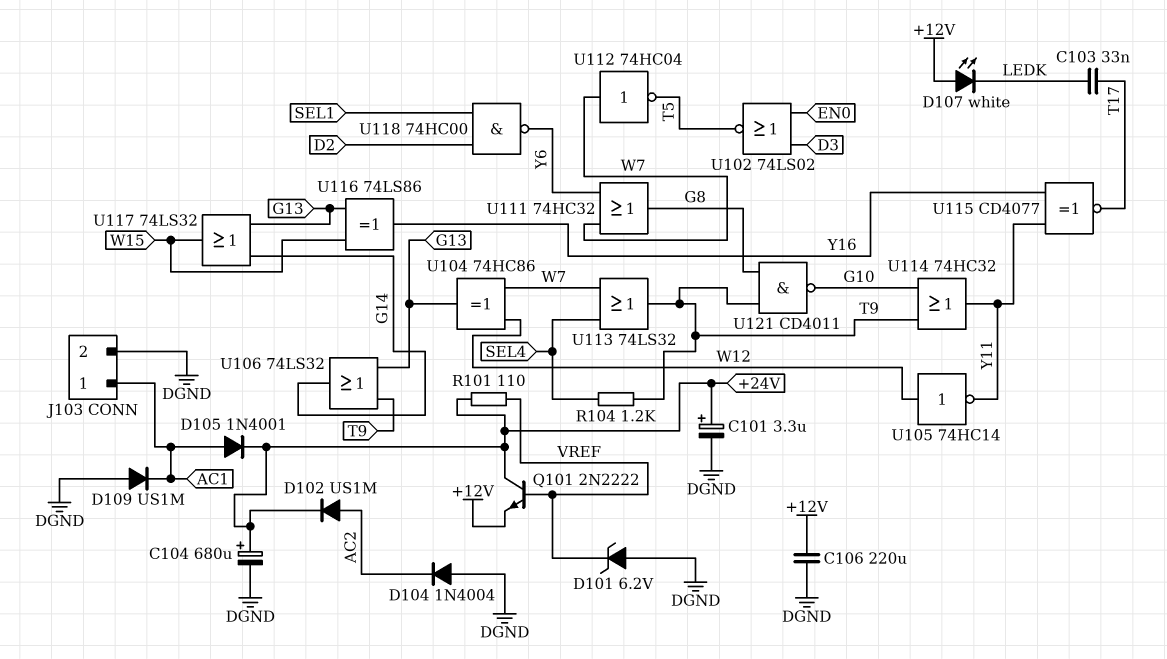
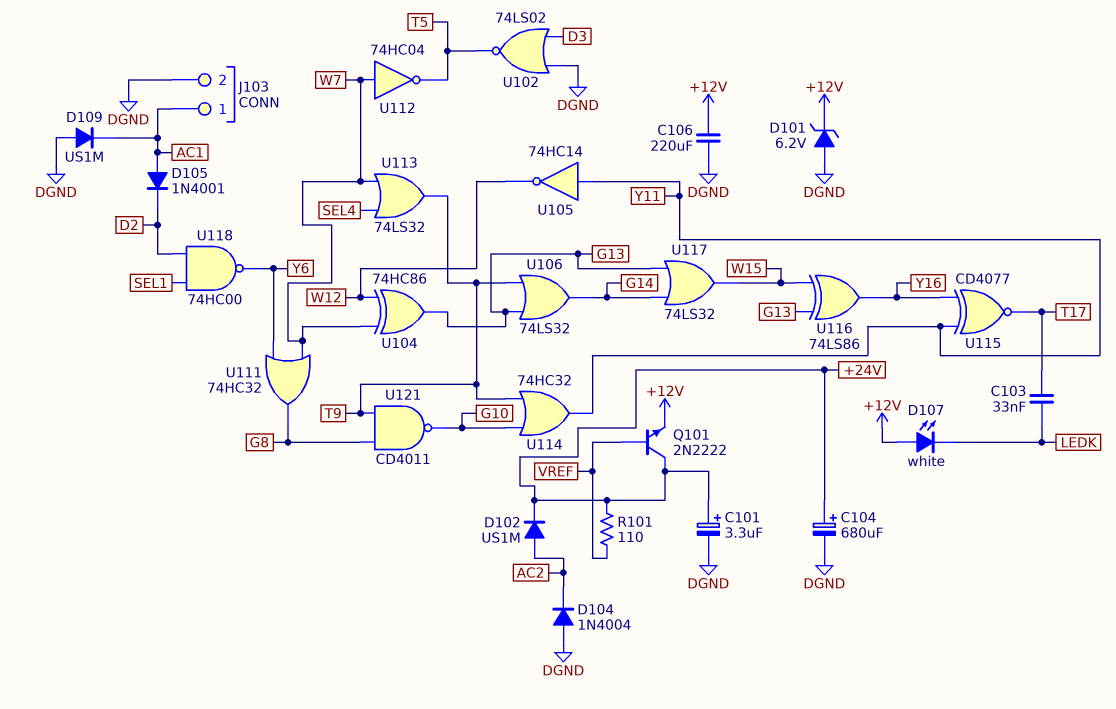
D101: zener 6.2V (A DGND, K VREF) -> zener 6.2V (A DGND, K +12V)
D105: diode 1N4001 (A AC1, K +24V) -> diode 1N4001 (A AC1, K D2)
R104: 1.2k (SEL4, T9) -> none
U102: NOR 74LS02 (in D3, in EN0, out T5) -> NOR 74LS02 (in D3, in DGND, out T5)
U105: NOT 74HC14 (in W12, out Y11) -> NOT 74HC14 (in Y11, out W12)

